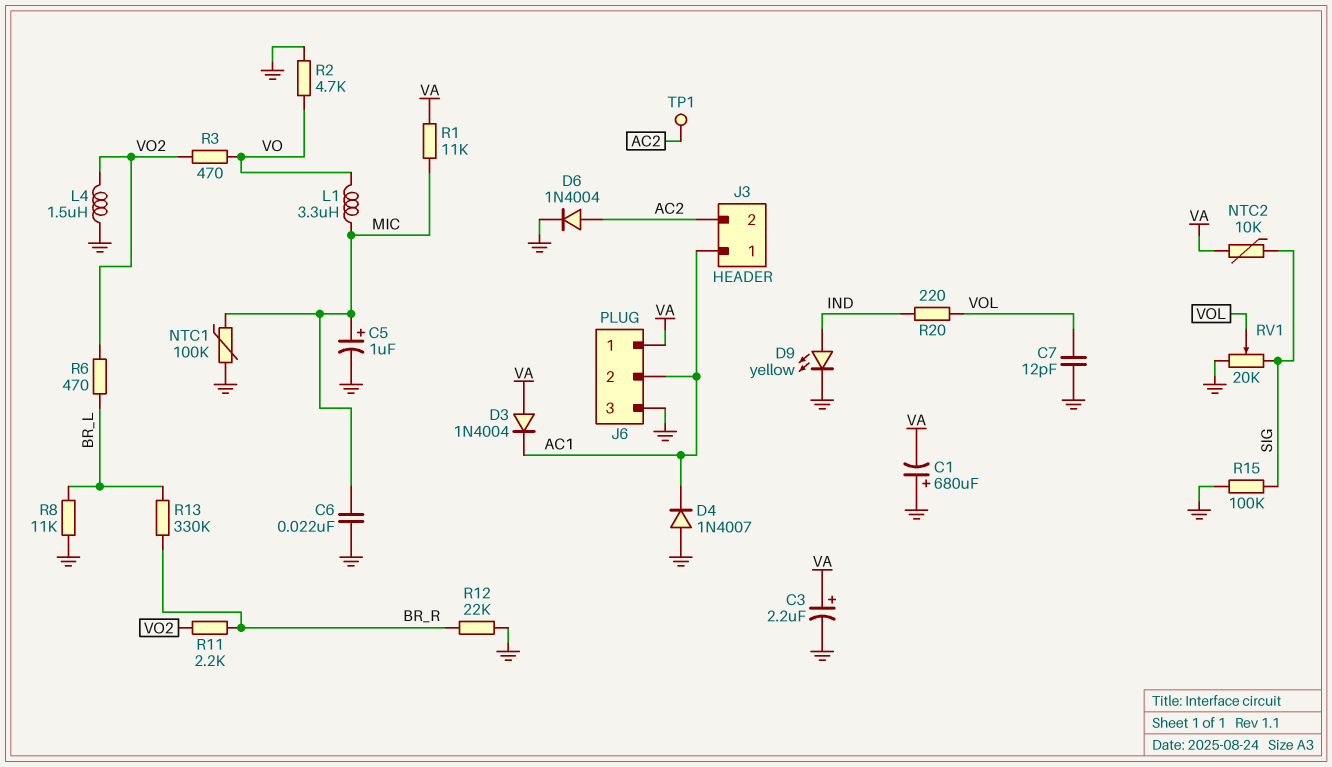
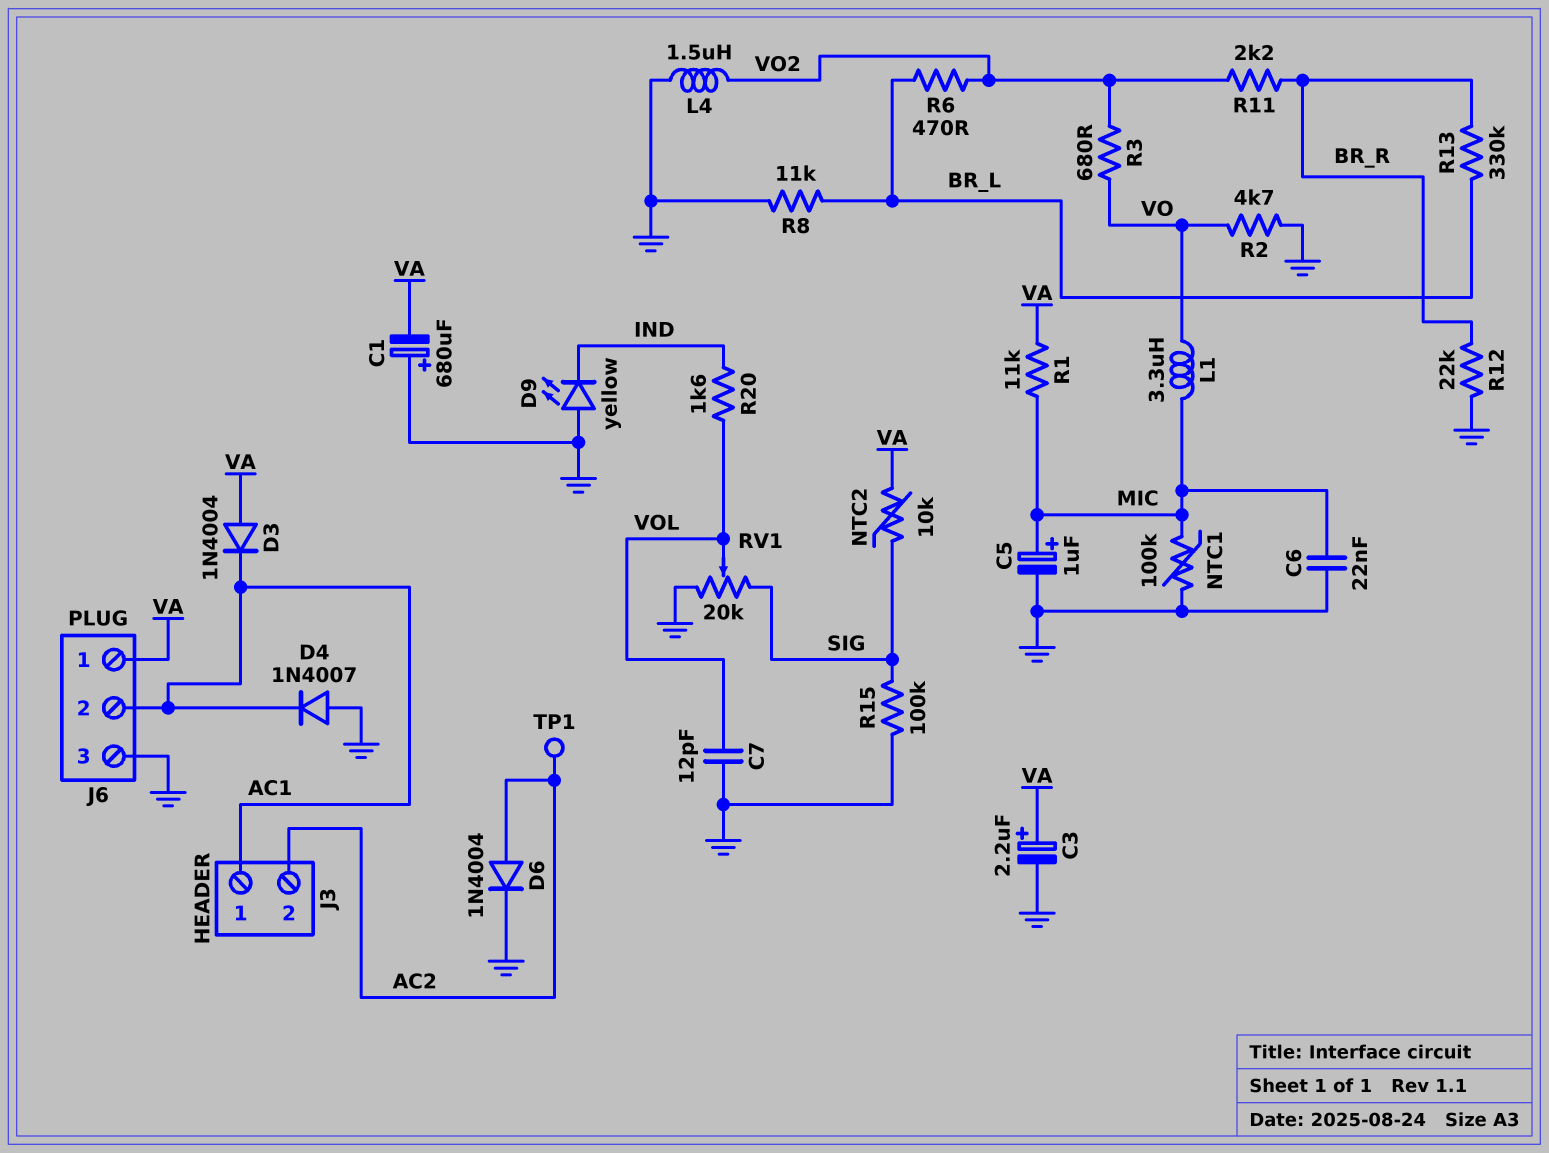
D9: LED yellow (A IND, K GND) -> LED yellow (A GND, K IND)
R3: 470 (VO, VO2) -> 680 (VO, VO2)
R20: 220 (IND, VOL) -> 1.6k (IND, VOL)

